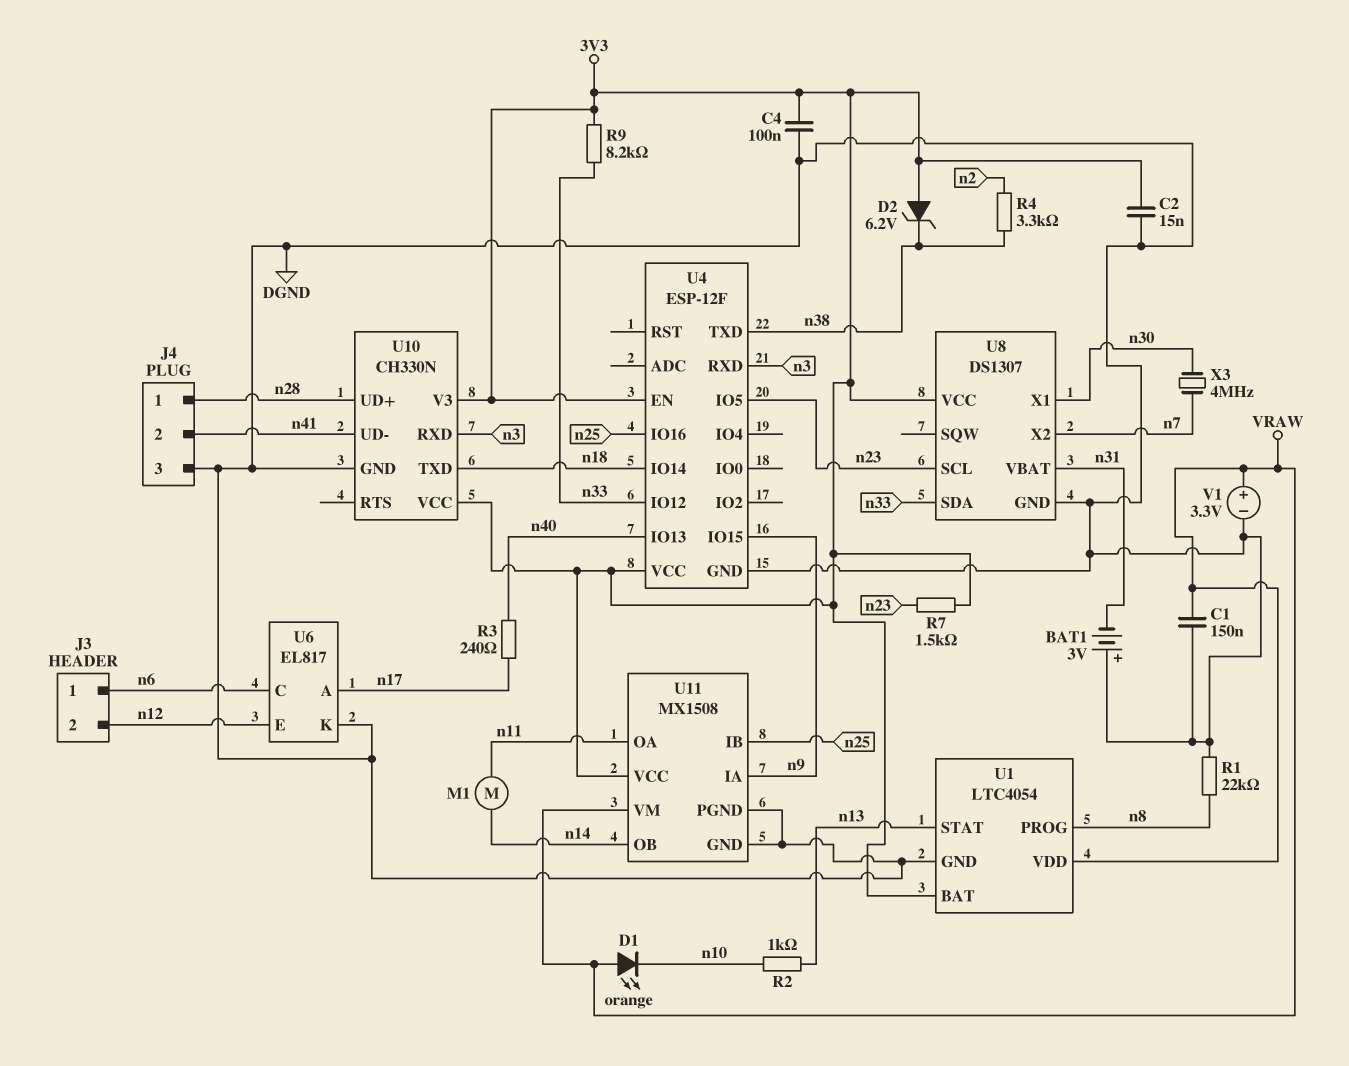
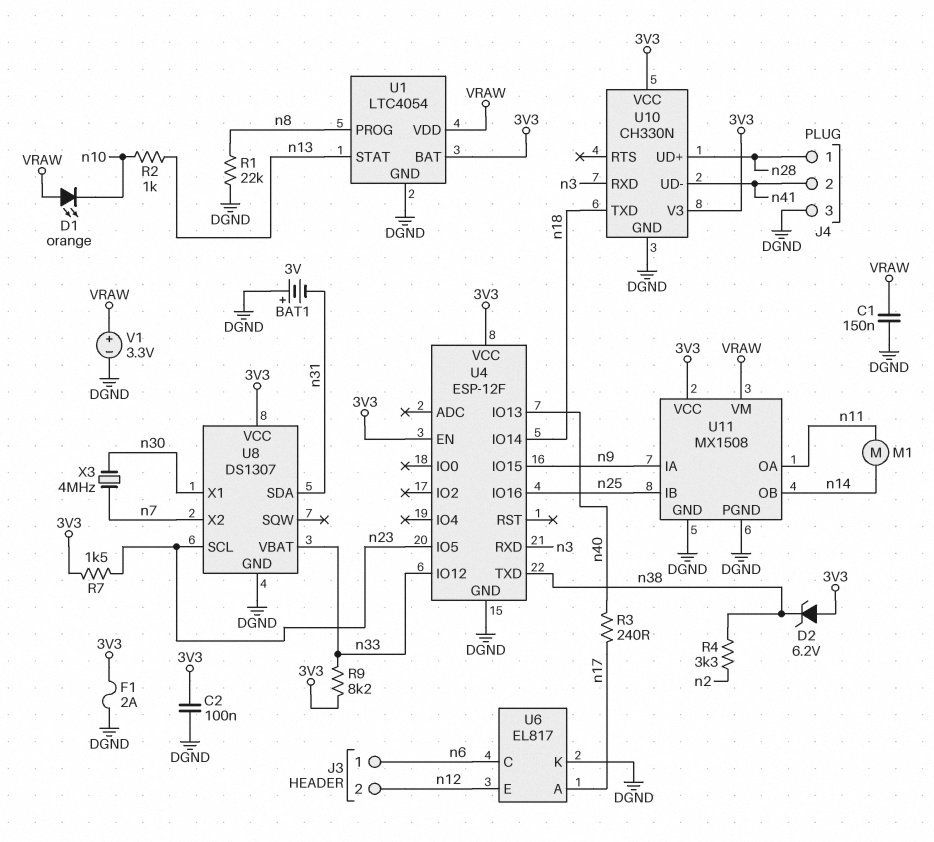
C2: 15nF (3V3, DGND) -> 100nF (3V3, DGND)
C4: 100nF (3V3, DGND) -> none
F1: none -> 2A (3V3, DGND)
U8 pin SDA: n33 -> n31
U8 pin VBAT: n31 -> n33

